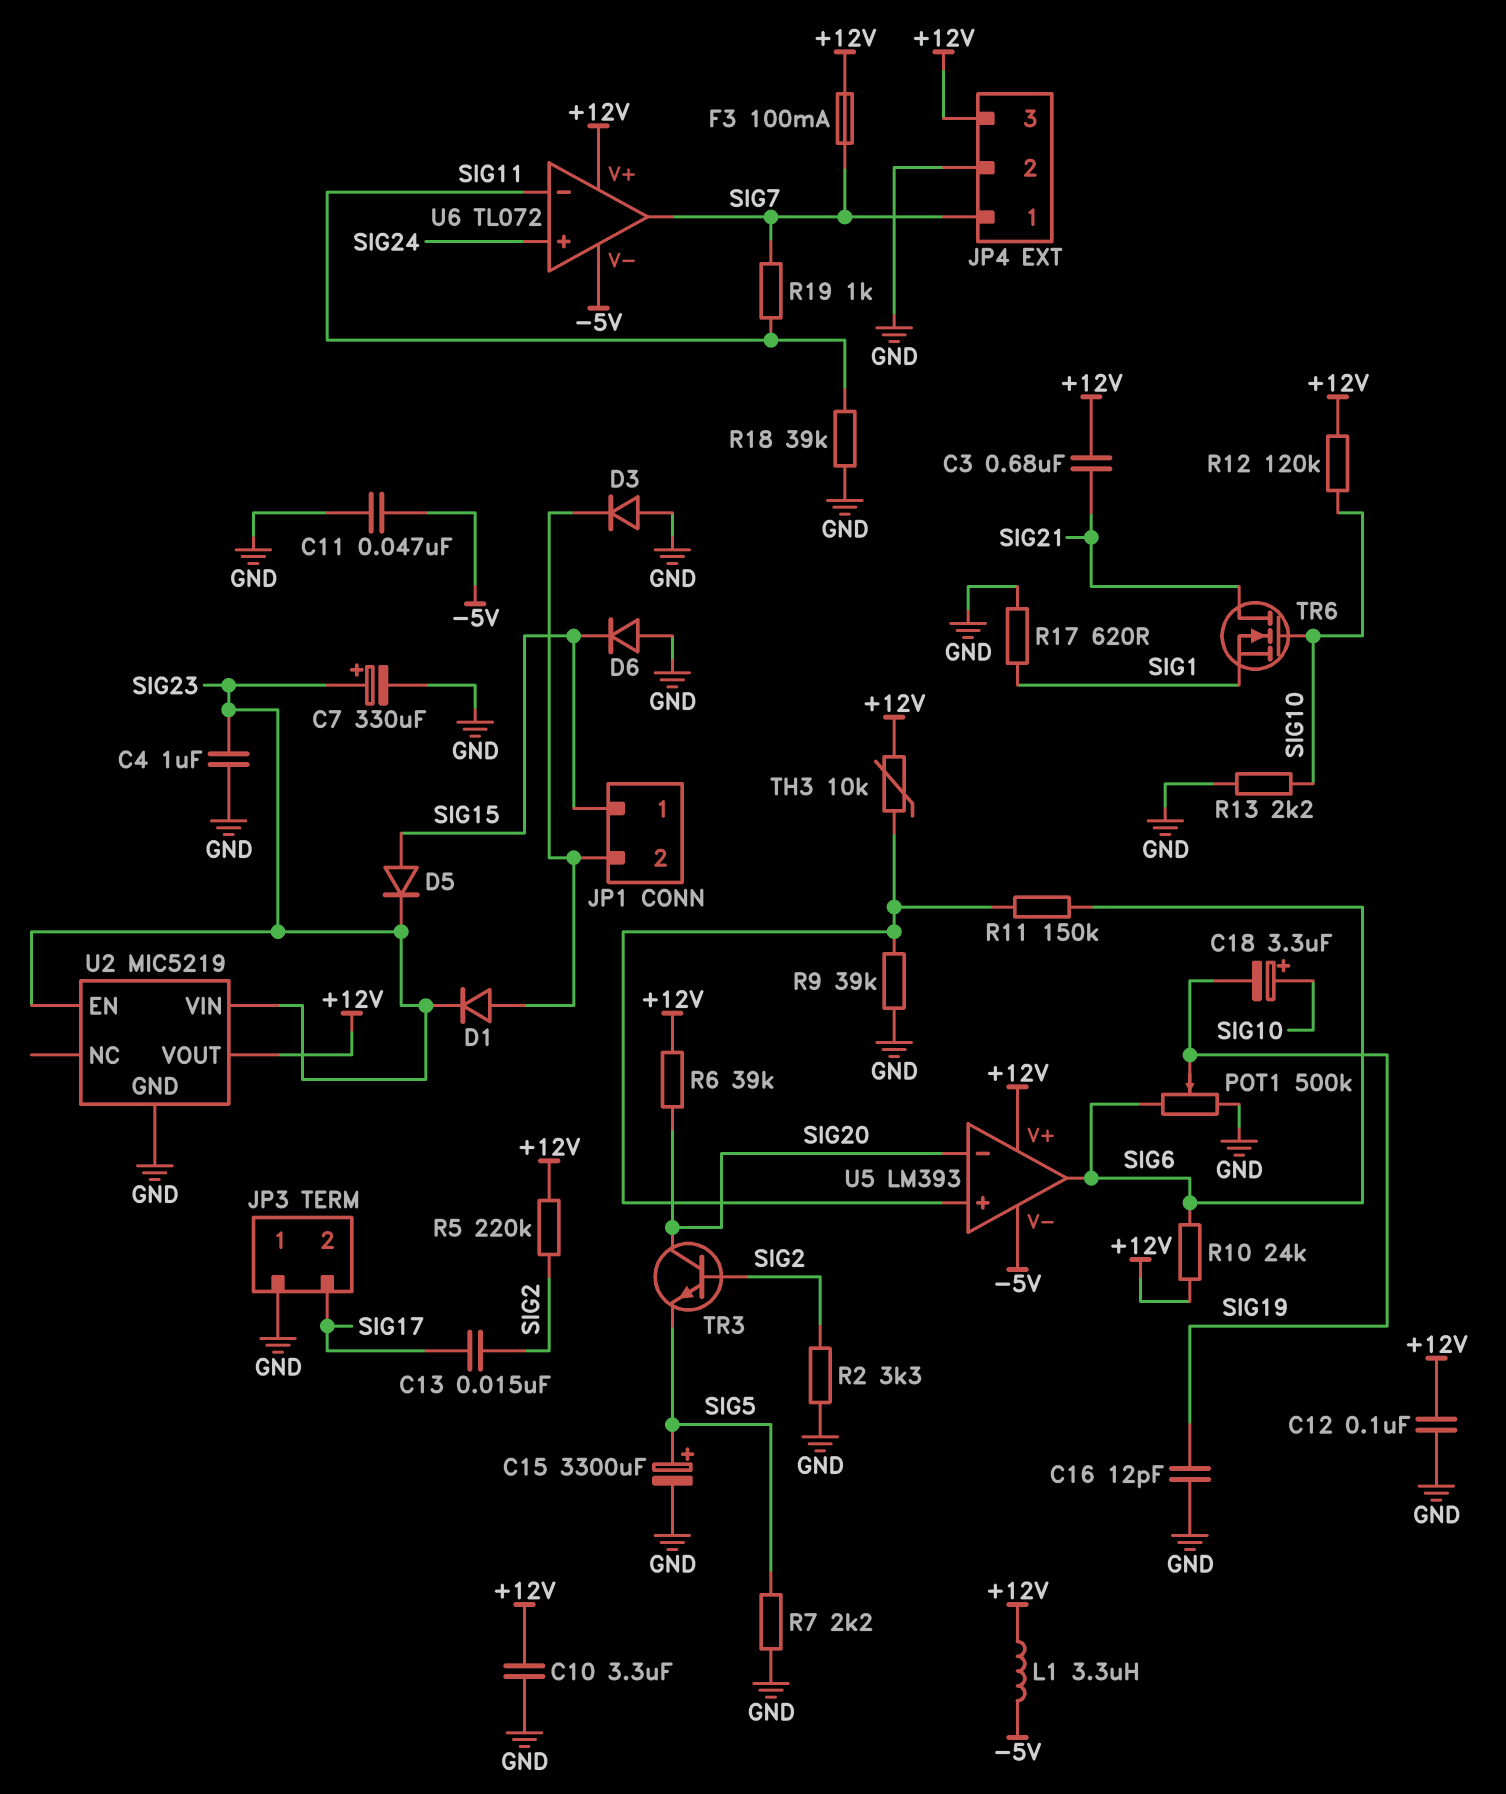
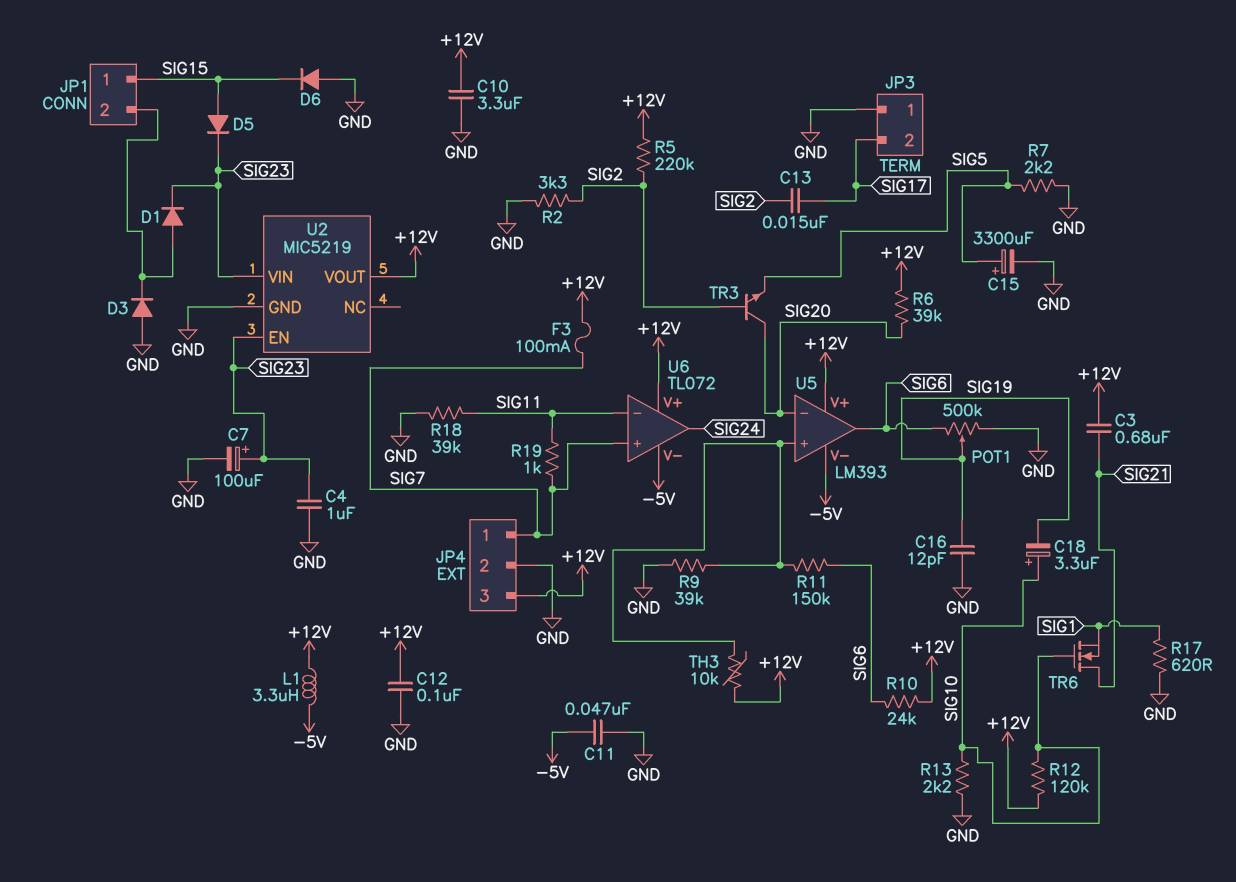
C7: 330uF (plus SIG23, minus GND) -> 100uF (plus SIG23, minus GND)
U6 pin in+: SIG24 -> SIG7
U6 pin out: SIG7 -> SIG24

